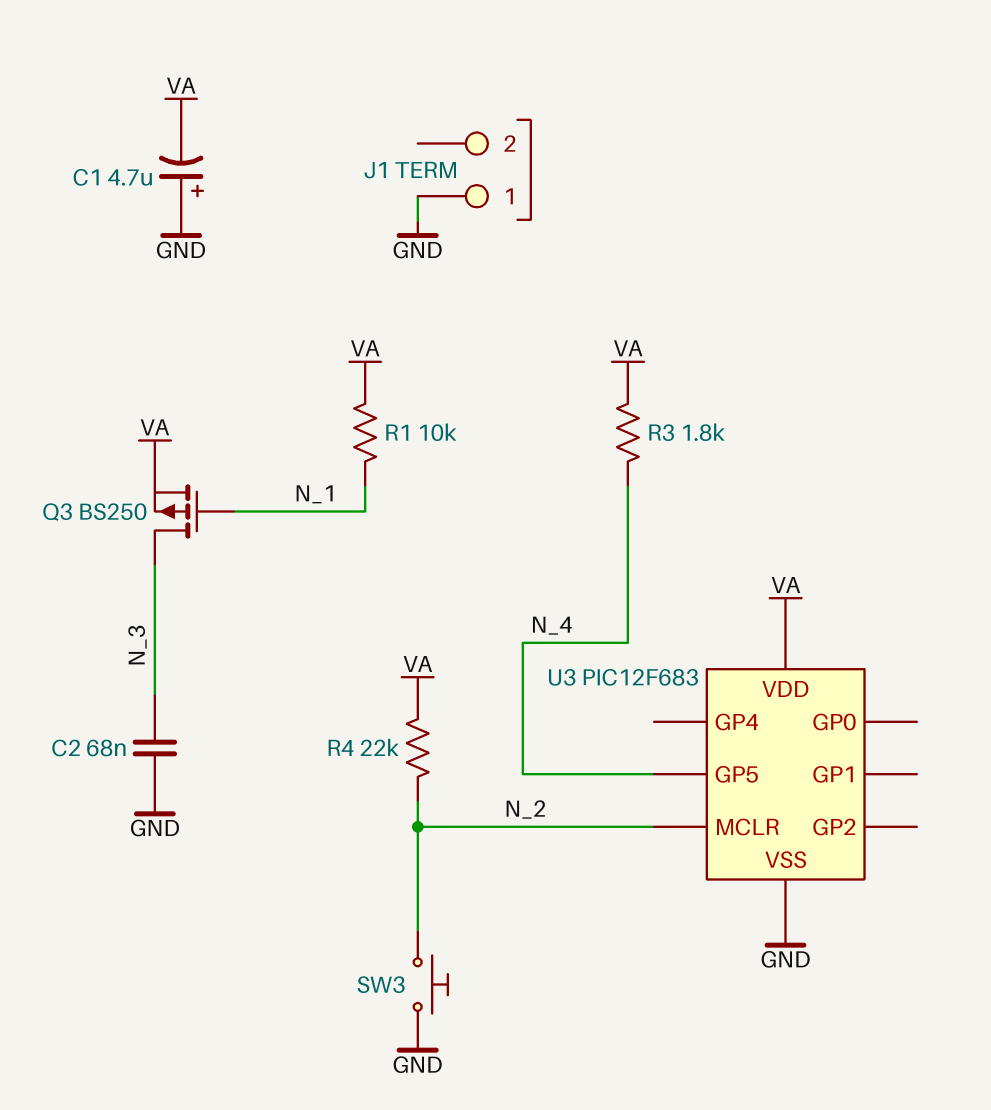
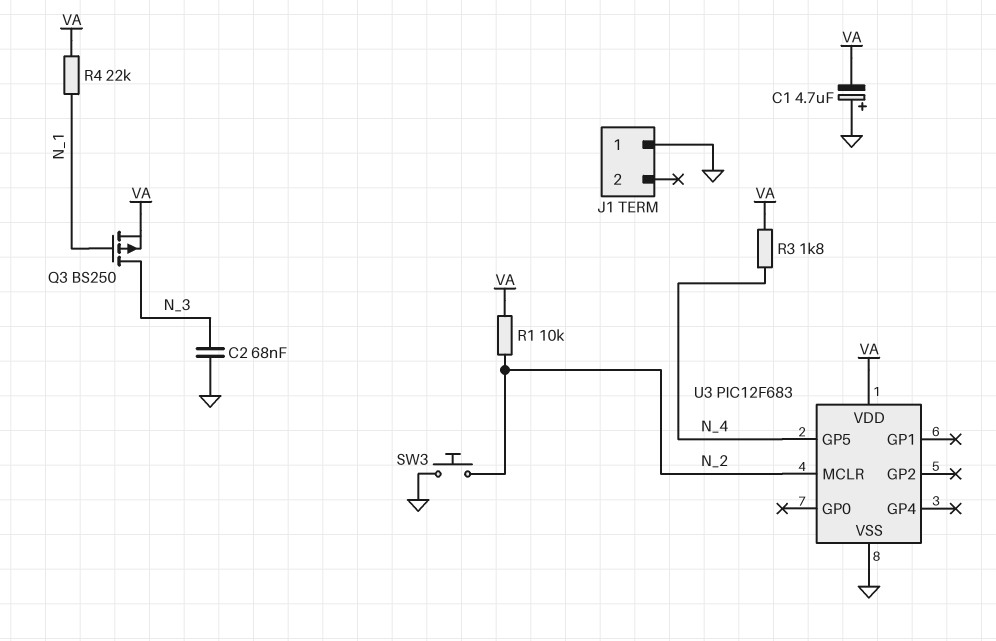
R1: 10k (N_1, VA) -> 10k (N_2, VA)
R4: 22k (N_2, VA) -> 22k (N_1, VA)

